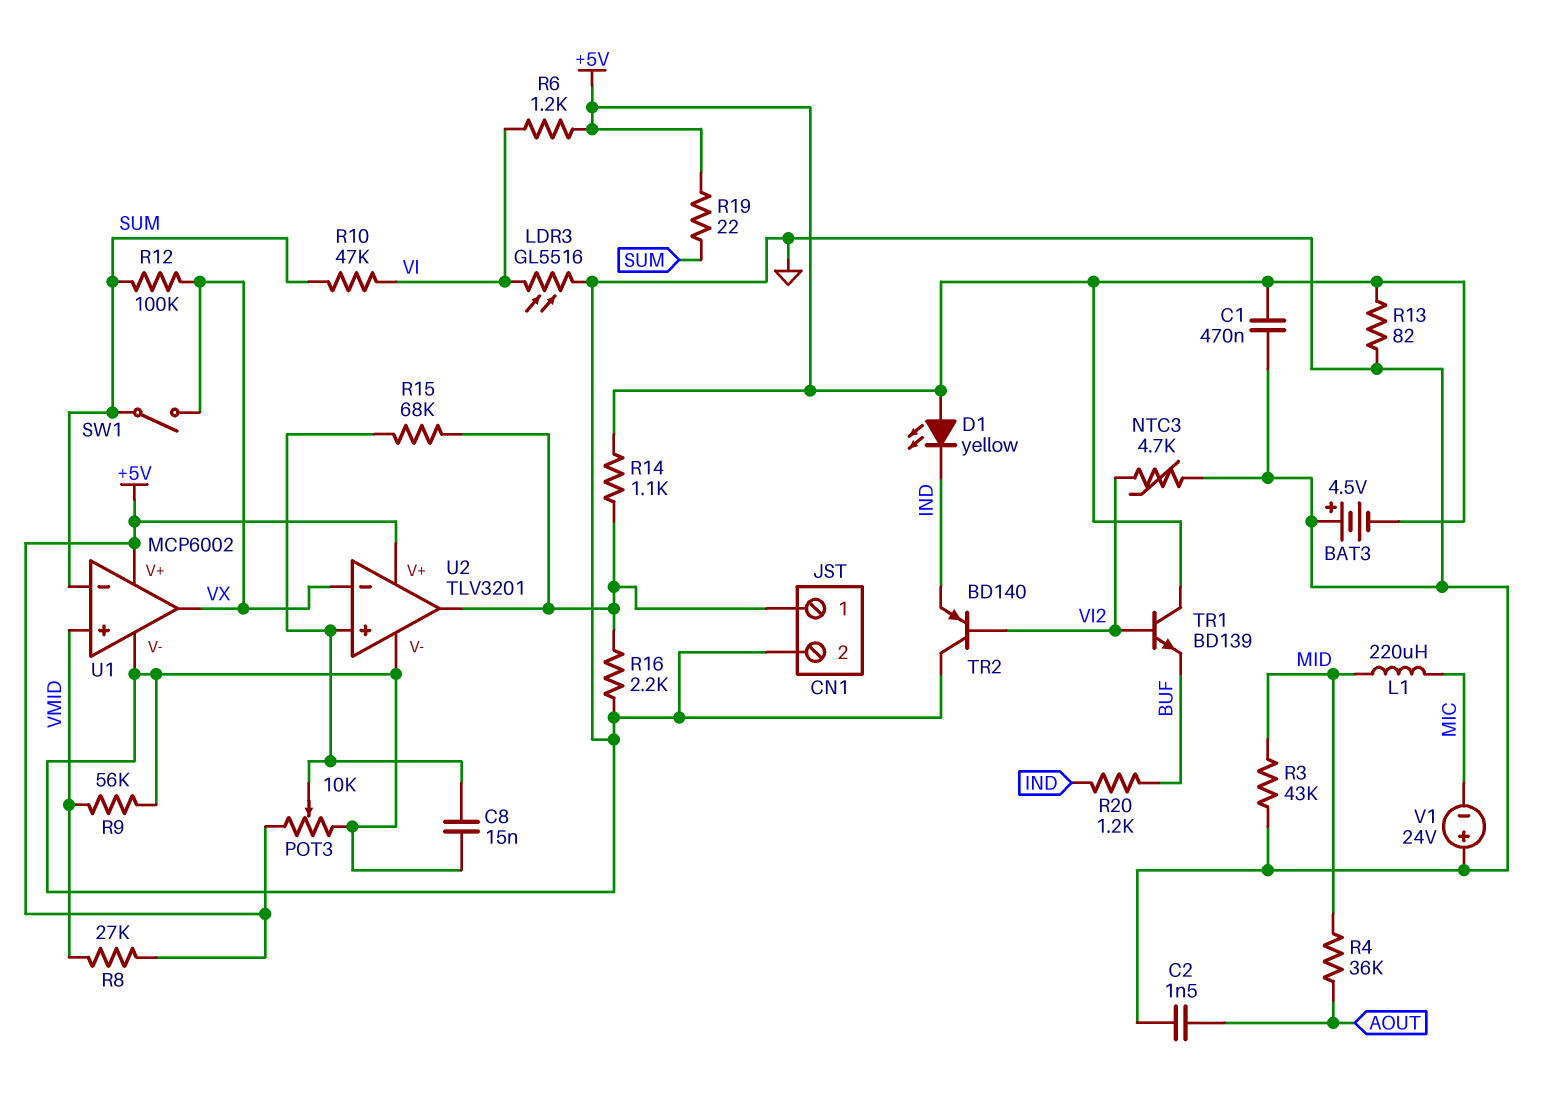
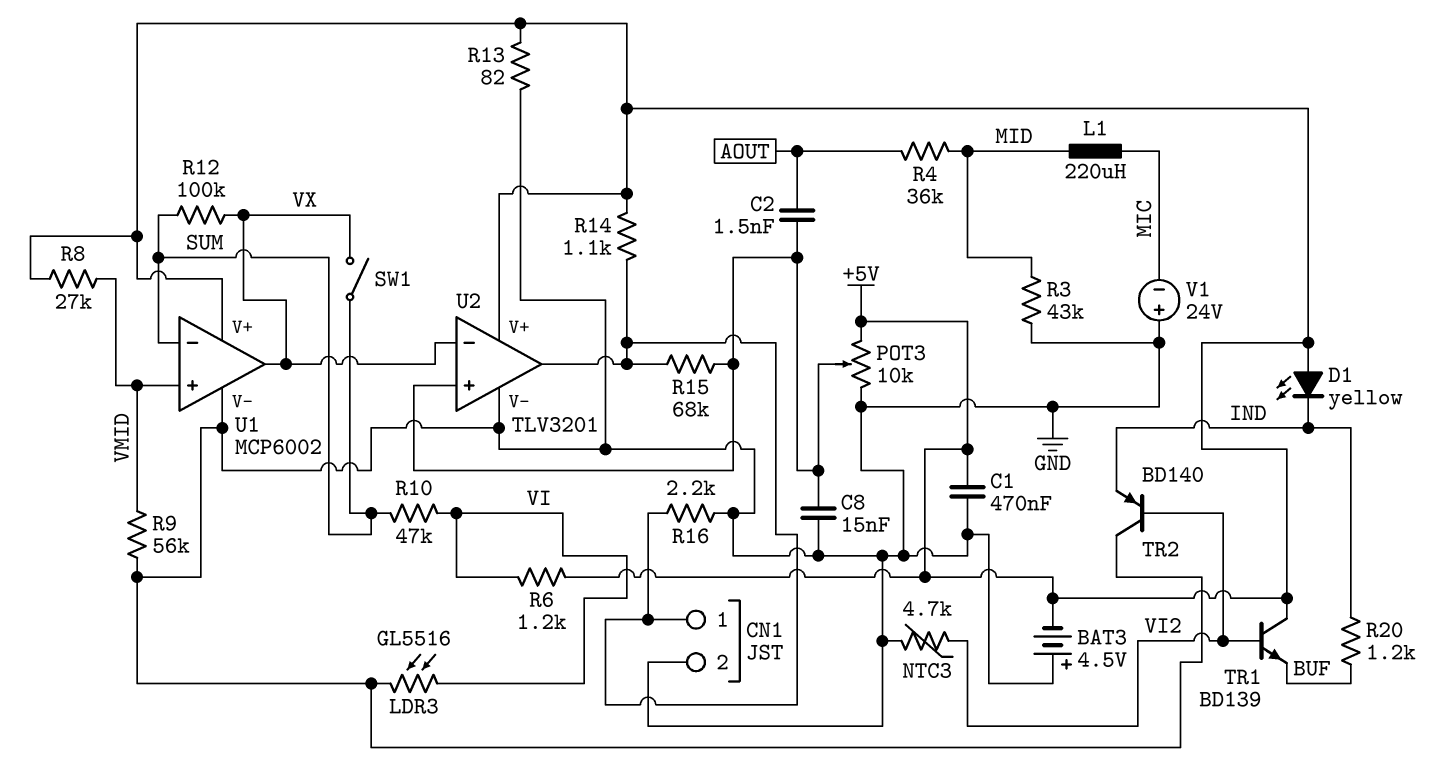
C2: 1.5nF (AOUT, GND) -> 1.5nF (AOUT, U2/in+)
R19: 22 (+5V, SUM) -> none

